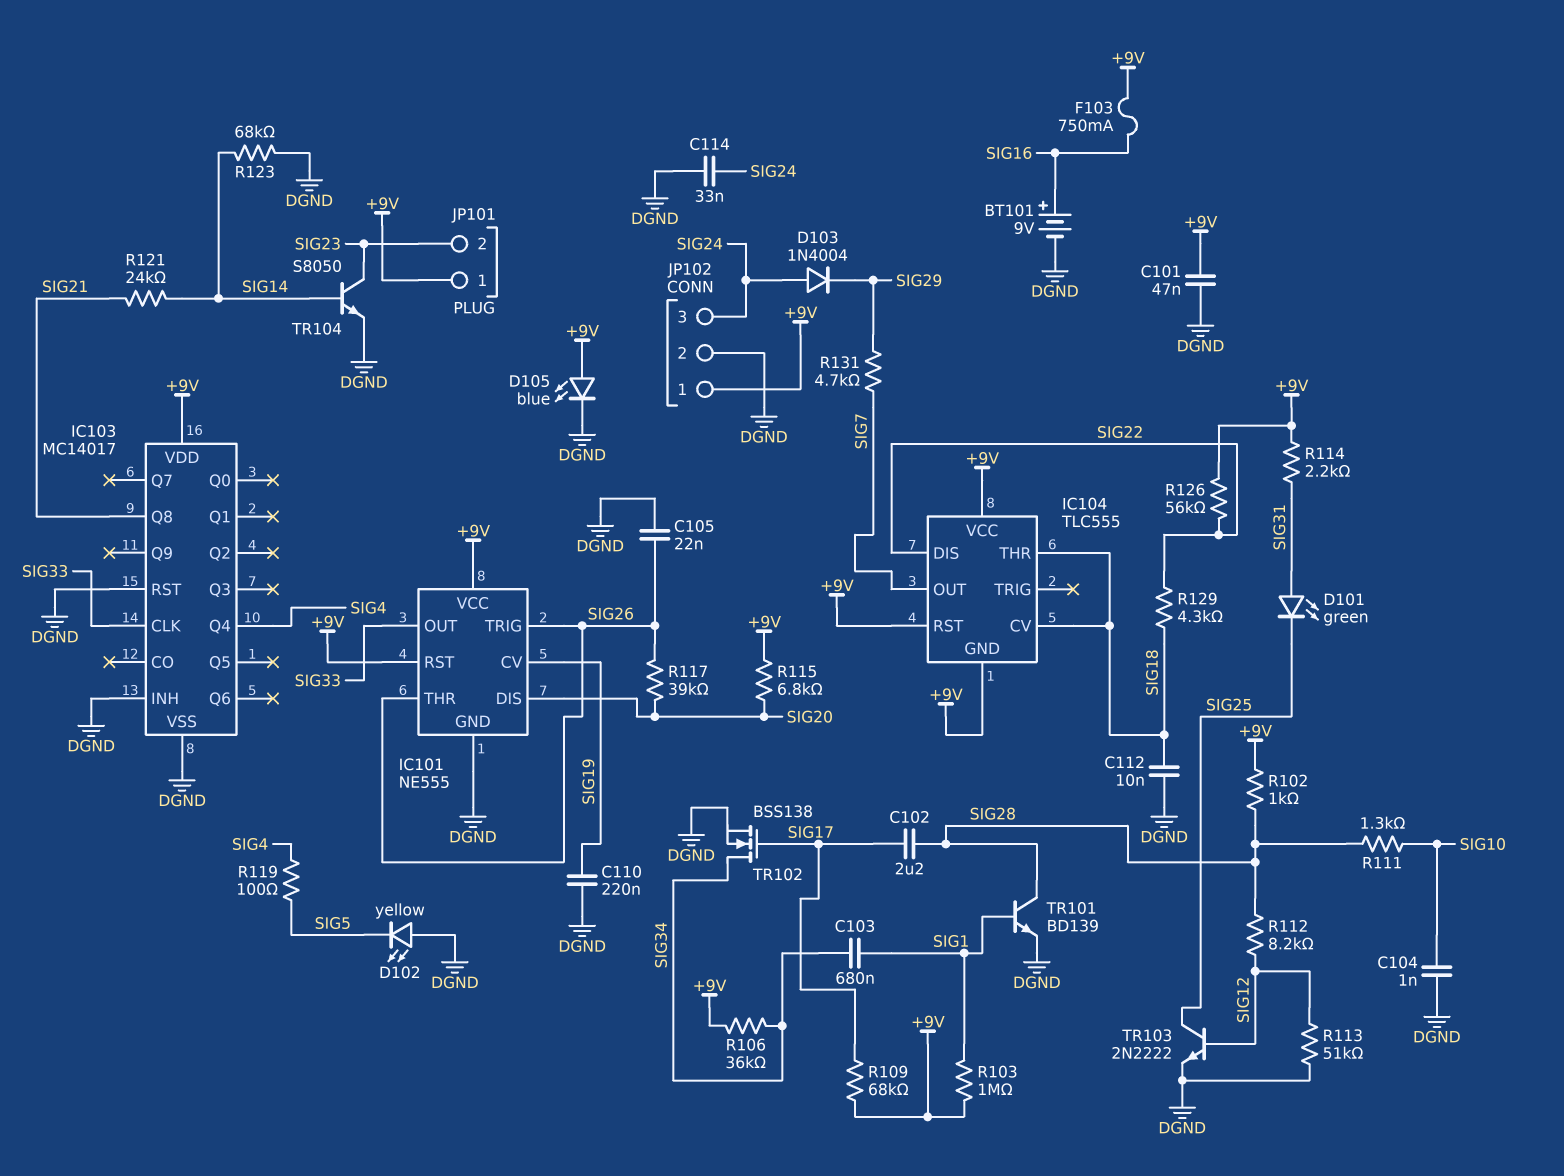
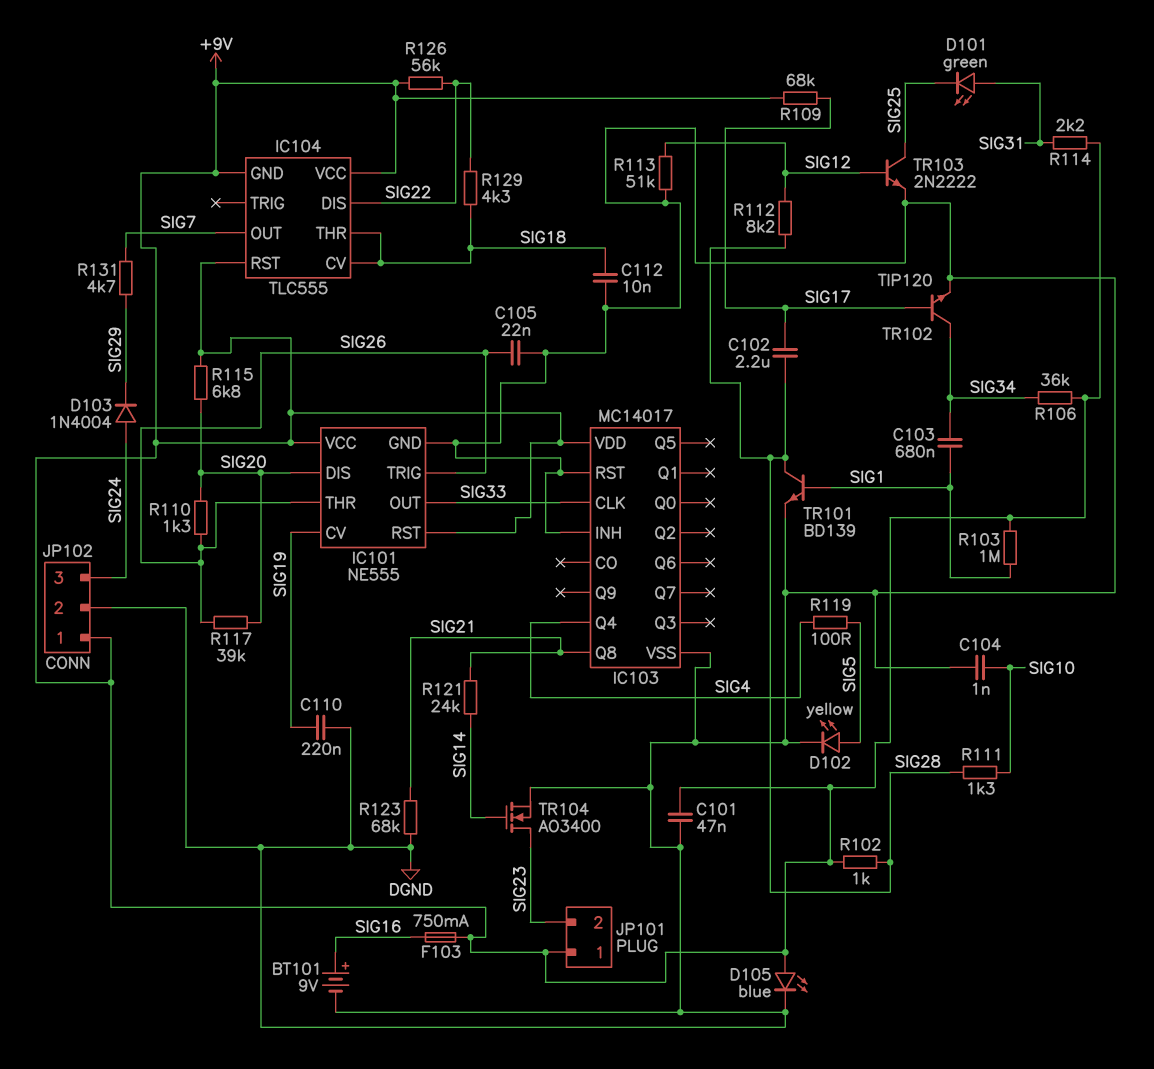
C114: 33nF (DGND, SIG24) -> none
D102: LED yellow (A DGND, K SIG5) -> LED yellow (A SIG5, K DGND)
R110: none -> 1.3k (SIG20, SIG26)
R123: 68k (DGND, SIG14) -> 68k (DGND, SIG21)
TR102: NMOS BSS138 (G SIG17, D SIG34, S DGND) -> NPN TIP120 (B SIG17, C SIG34, E DGND)
TR104: NPN S8050 (B SIG14, C SIG23, E DGND) -> NMOS AO3400 (G SIG14, D SIG23, S DGND)

